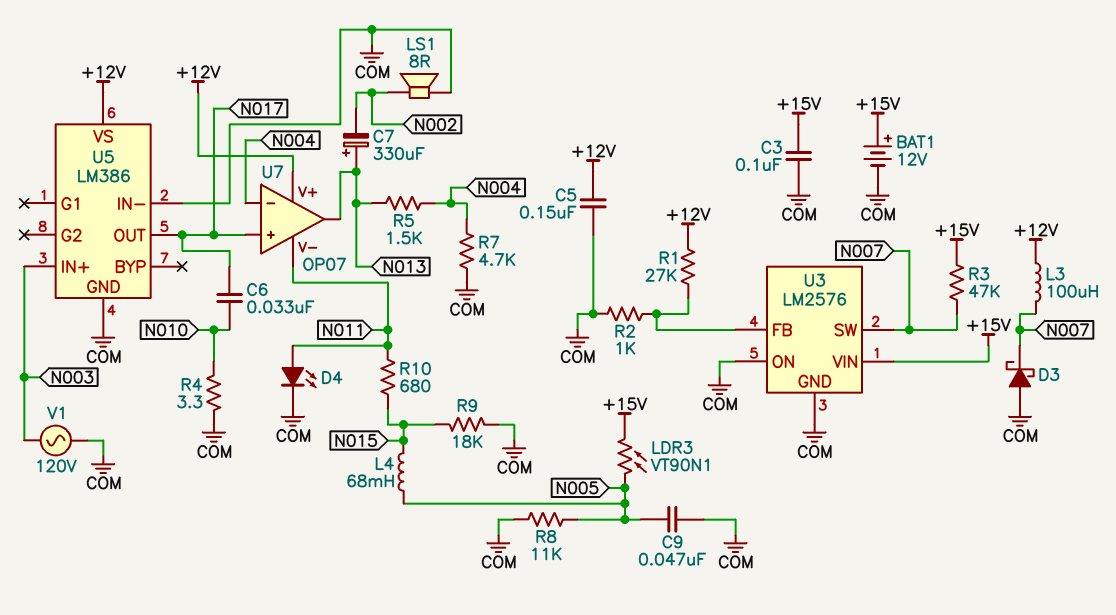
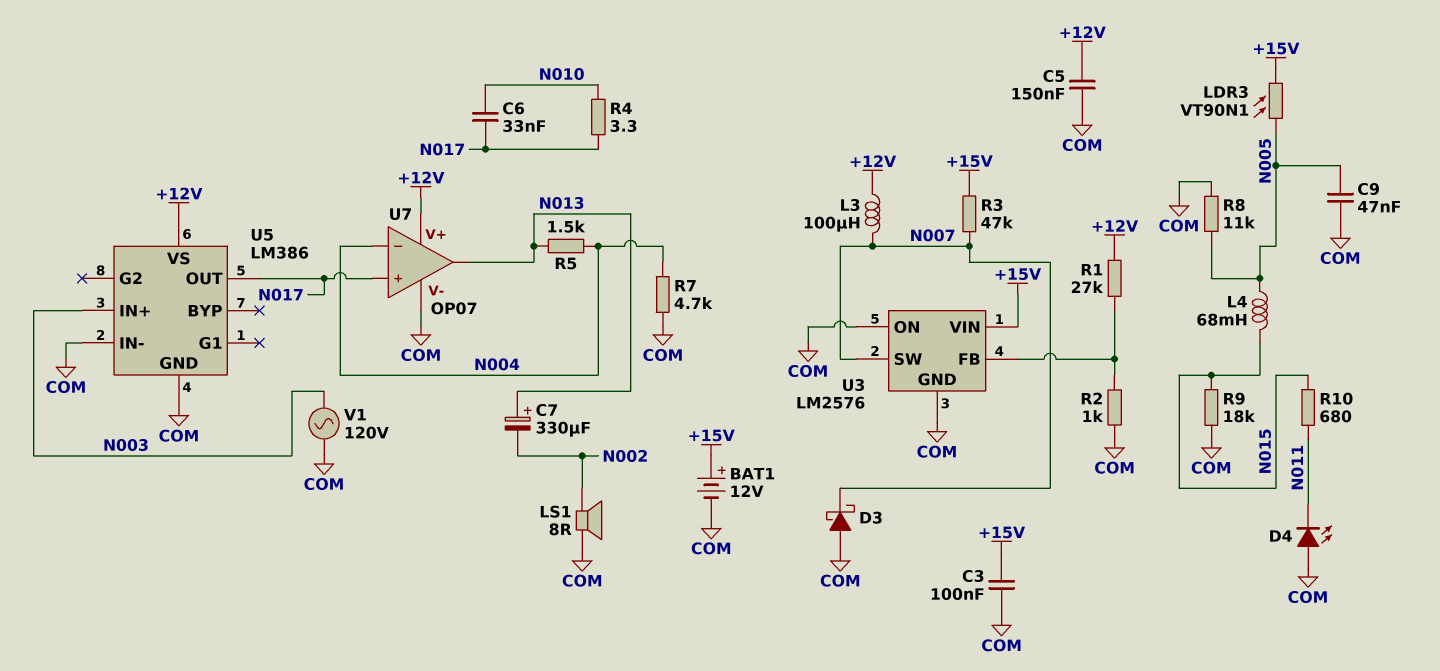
D4: LED (A N011, K COM) -> LED (A COM, K N011)
R4: 3.3 (COM, N010) -> 3.3 (N010, N017)
U7 pin V-: N011 -> COM

